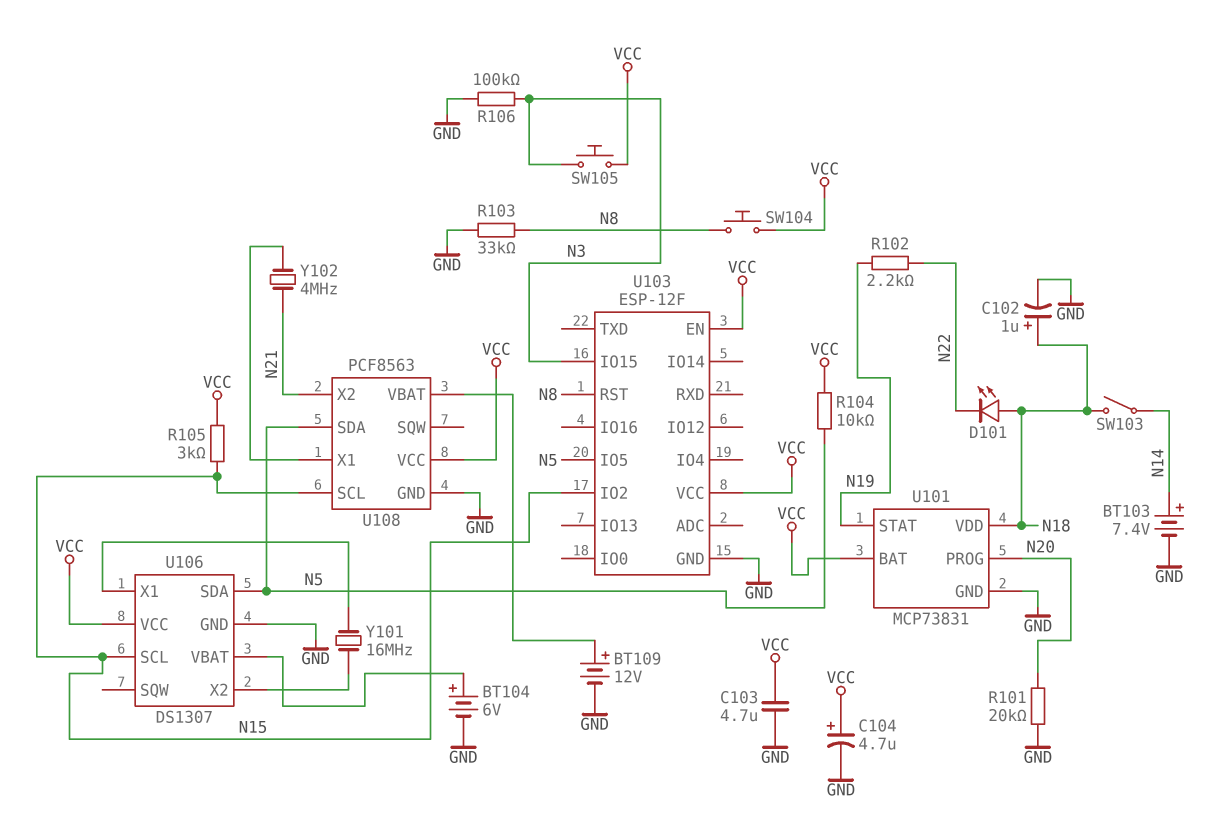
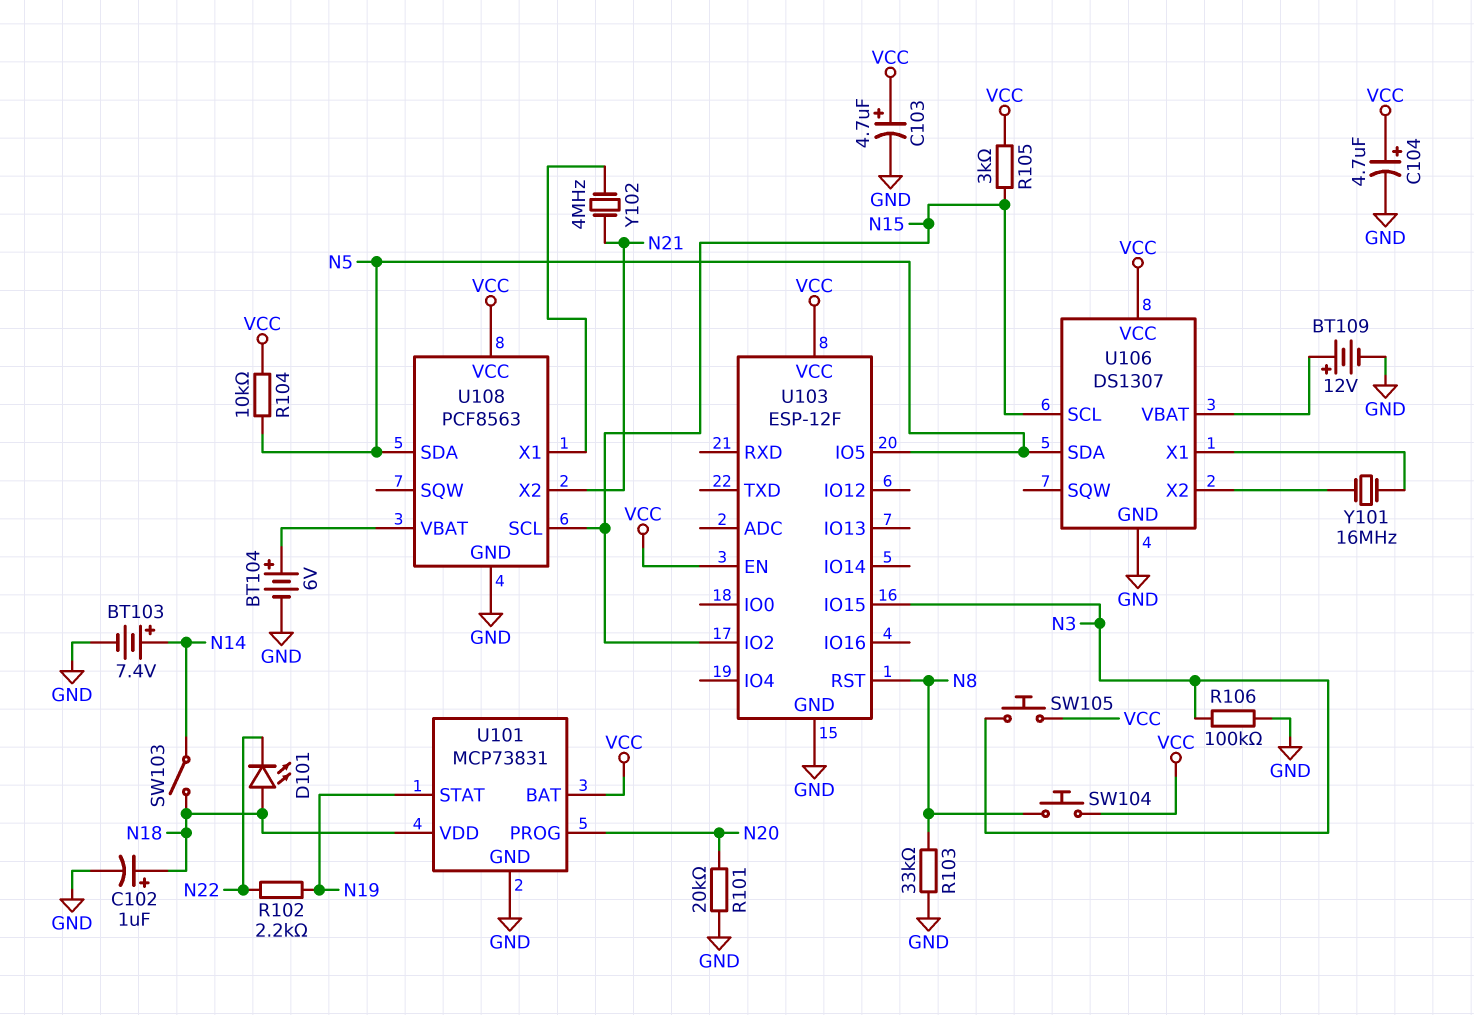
BT104: 6V (plus U106/VBAT, minus GND) -> 6V (plus U108/VBAT, minus GND)
BT109: 12V (plus U108/VBAT, minus GND) -> 12V (plus U106/VBAT, minus GND)
C103: 4.7uF (GND, VCC) -> 4.7uF (plus VCC, minus GND)

